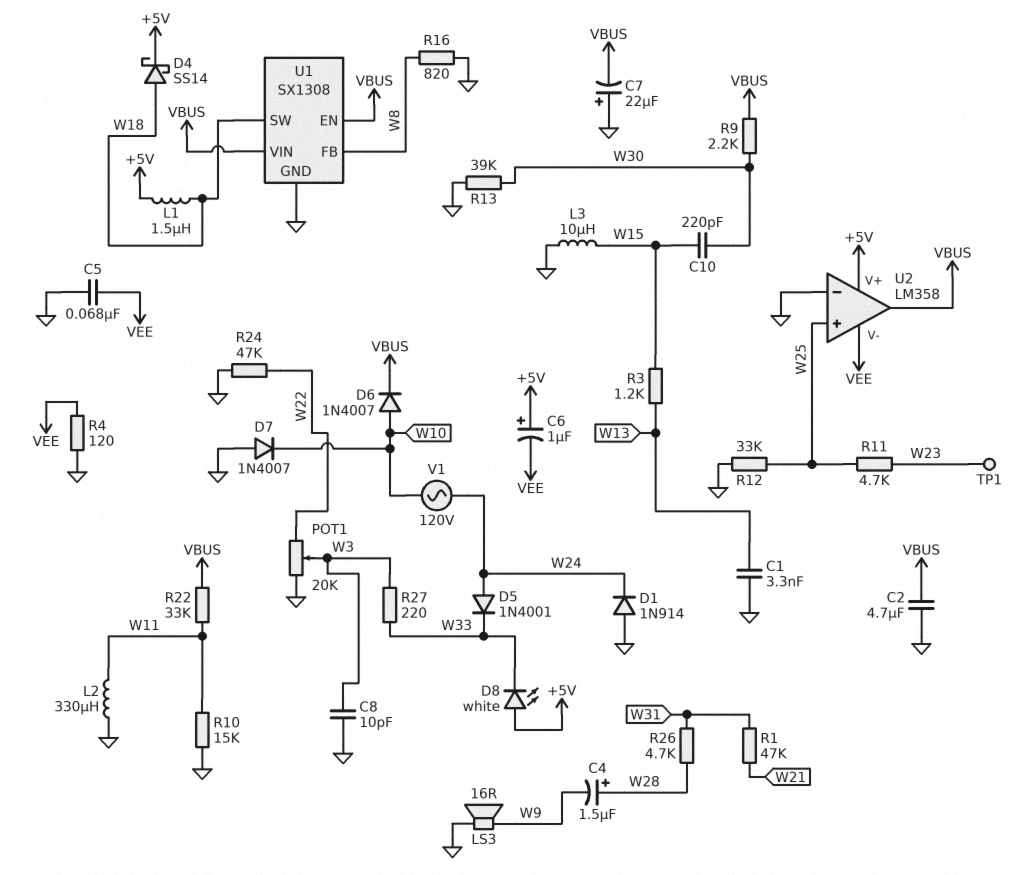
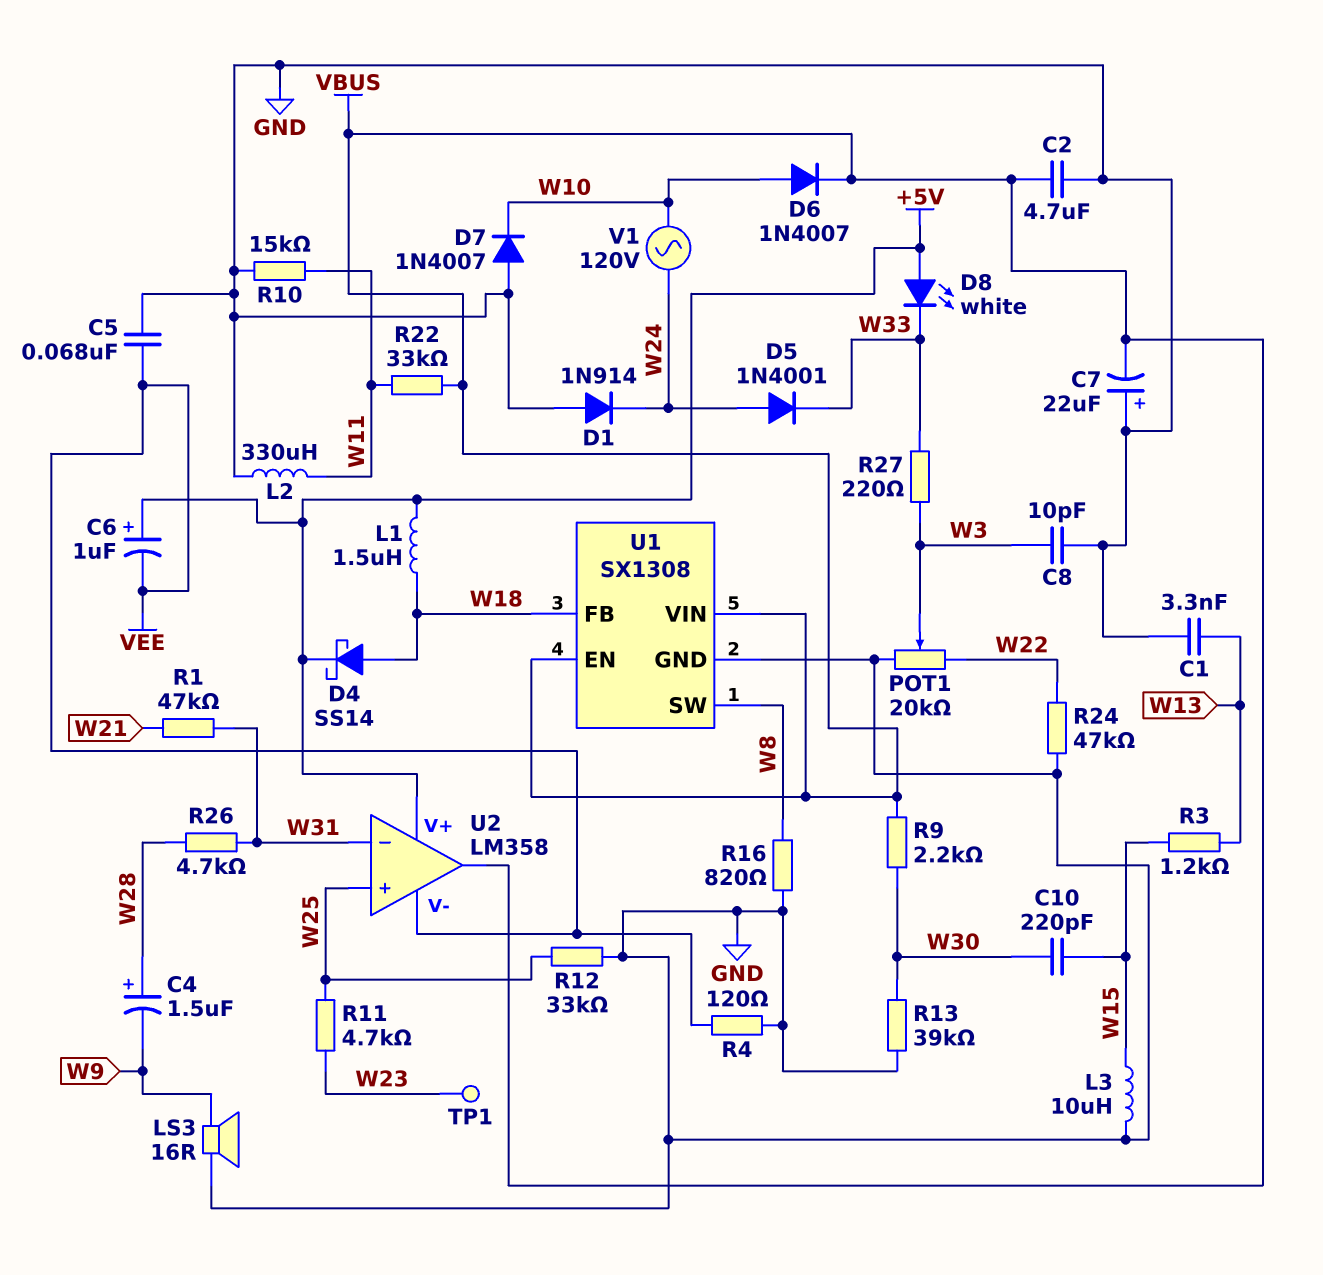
U1 pin FB: W8 -> W18
U1 pin SW: W18 -> W8
U2 pin in-: GND -> W31

